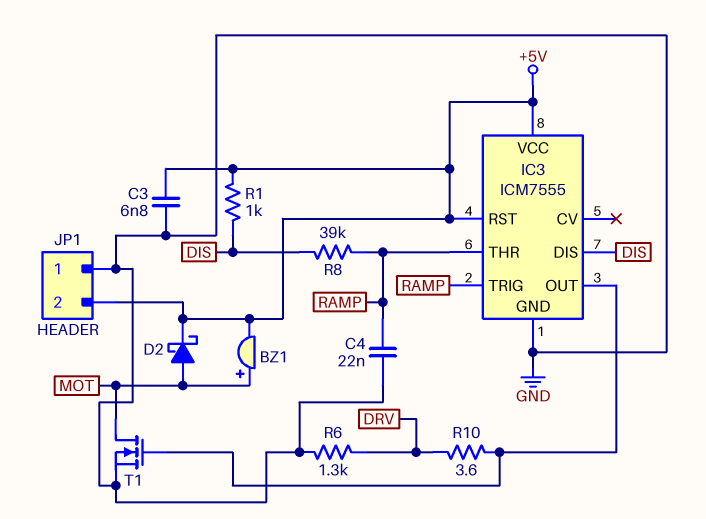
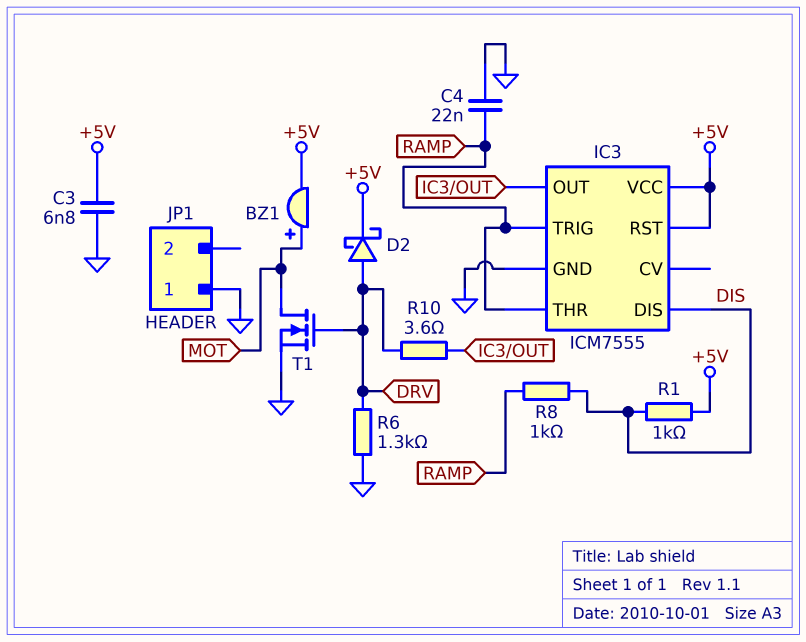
D2: schottky (A MOT, K +5V) -> schottky (A DRV, K +5V)
JP1 pin 2: +5V -> none
R8: 39k (DIS, RAMP) -> 1k (DIS, RAMP)
T1: NMOS (G IC3/OUT, D MOT, S GND) -> NMOS (G DRV, D MOT, S GND)

